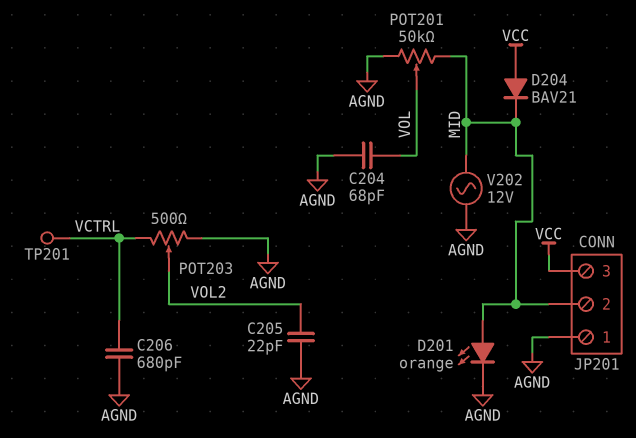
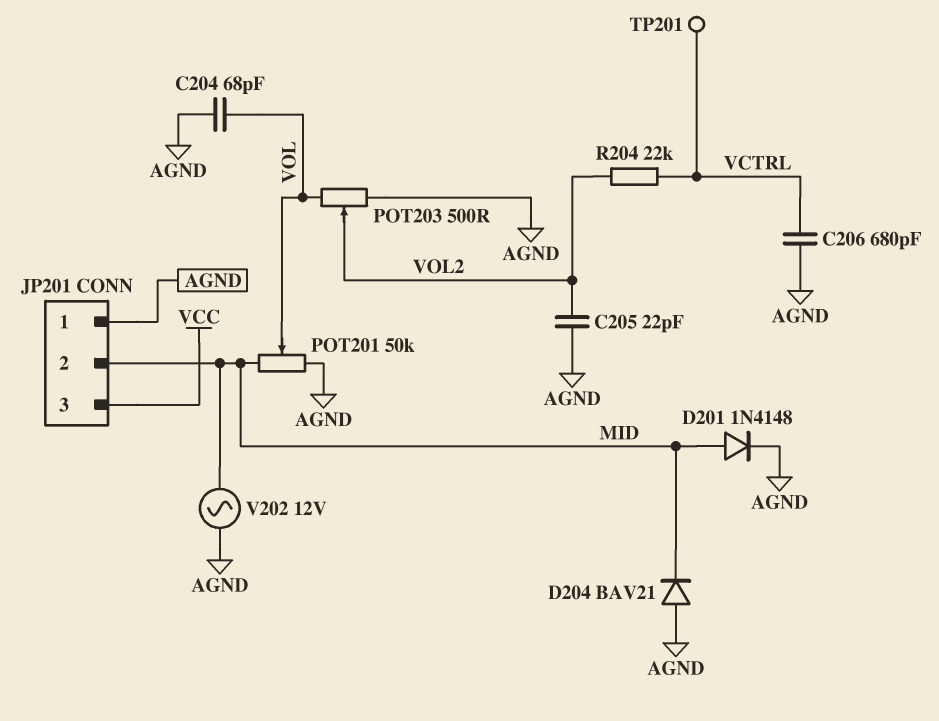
D201: LED orange (A MID, K AGND) -> diode 1N4148 (A MID, K AGND)
D204: diode BAV21 (A VCC, K MID) -> diode BAV21 (A AGND, K MID)
POT203: 500 (AGND, VCTRL, wiper VOL2) -> 500 (AGND, VOL, wiper VOL2)
R204: none -> 22k (VCTRL, VOL2)

